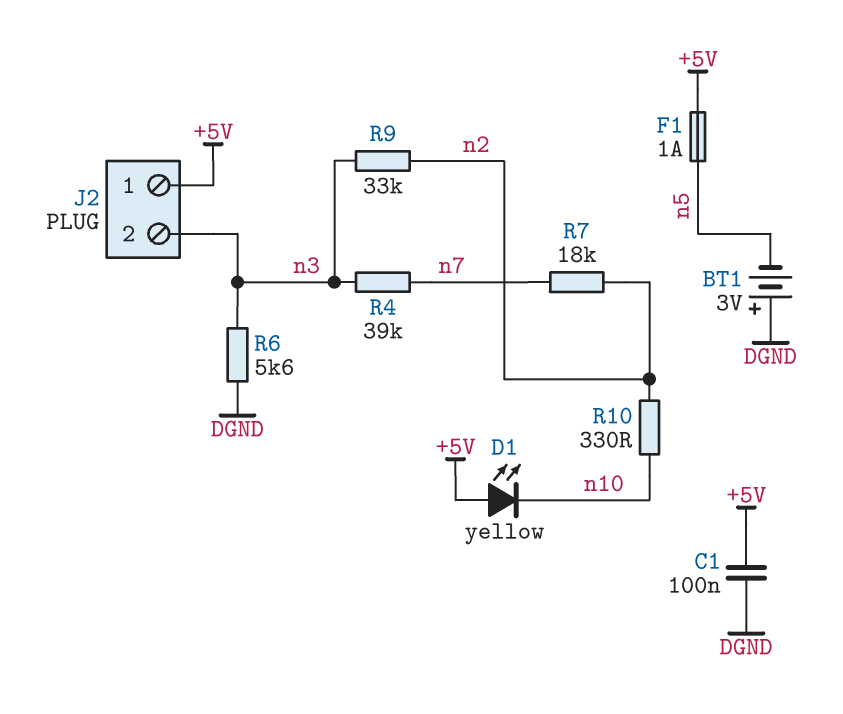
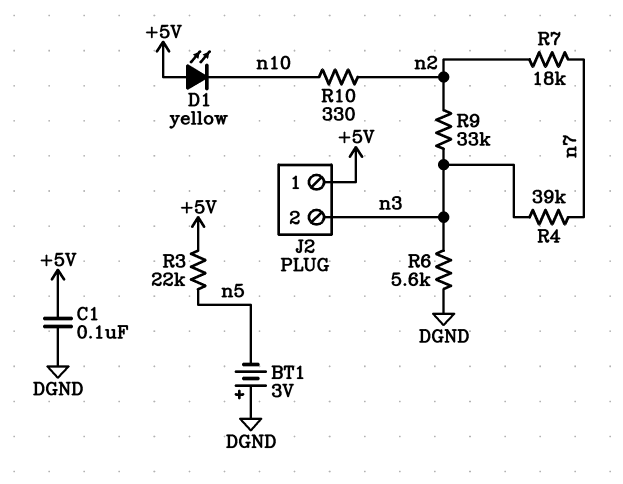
F1: 1A (+5V, n5) -> none
R3: none -> 22k (+5V, n5)

